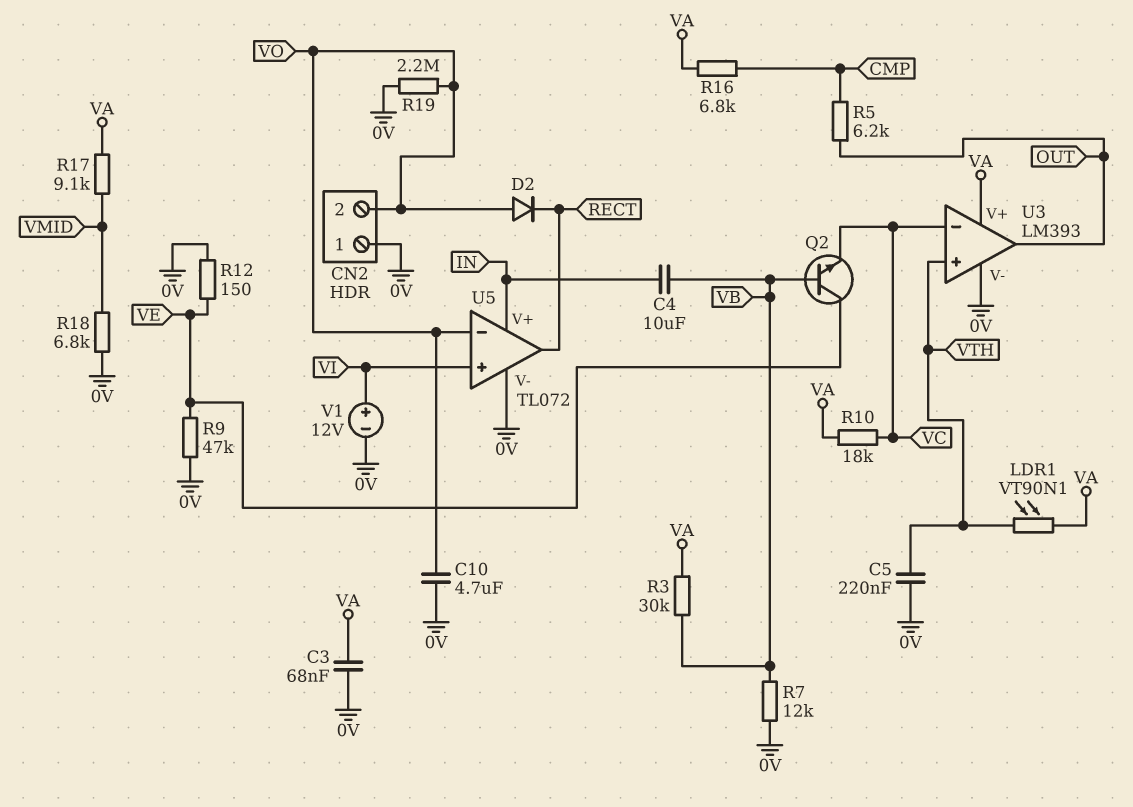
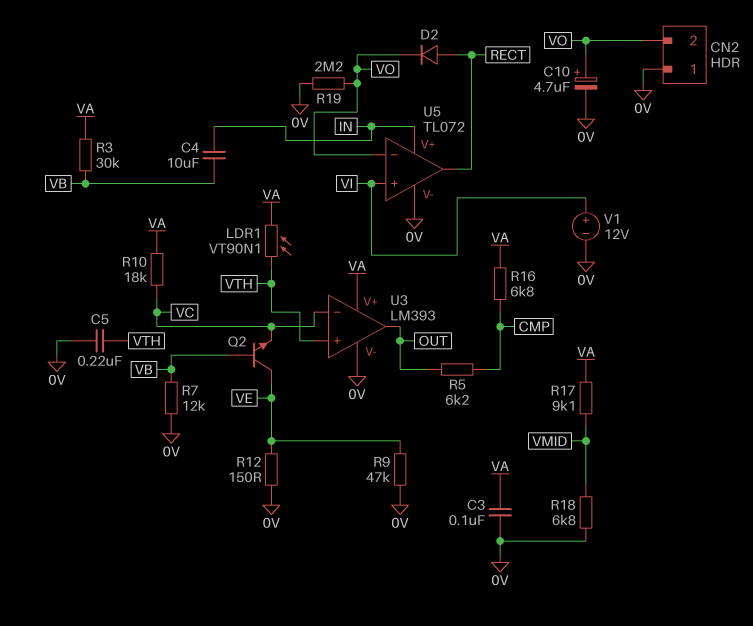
C3: 68nF (0V, VA) -> 100nF (0V, VA)
C10: 4.7uF (0V, VO) -> 4.7uF (plus VO, minus 0V)
D2: diode (A VO, K RECT) -> diode (A RECT, K VO)

